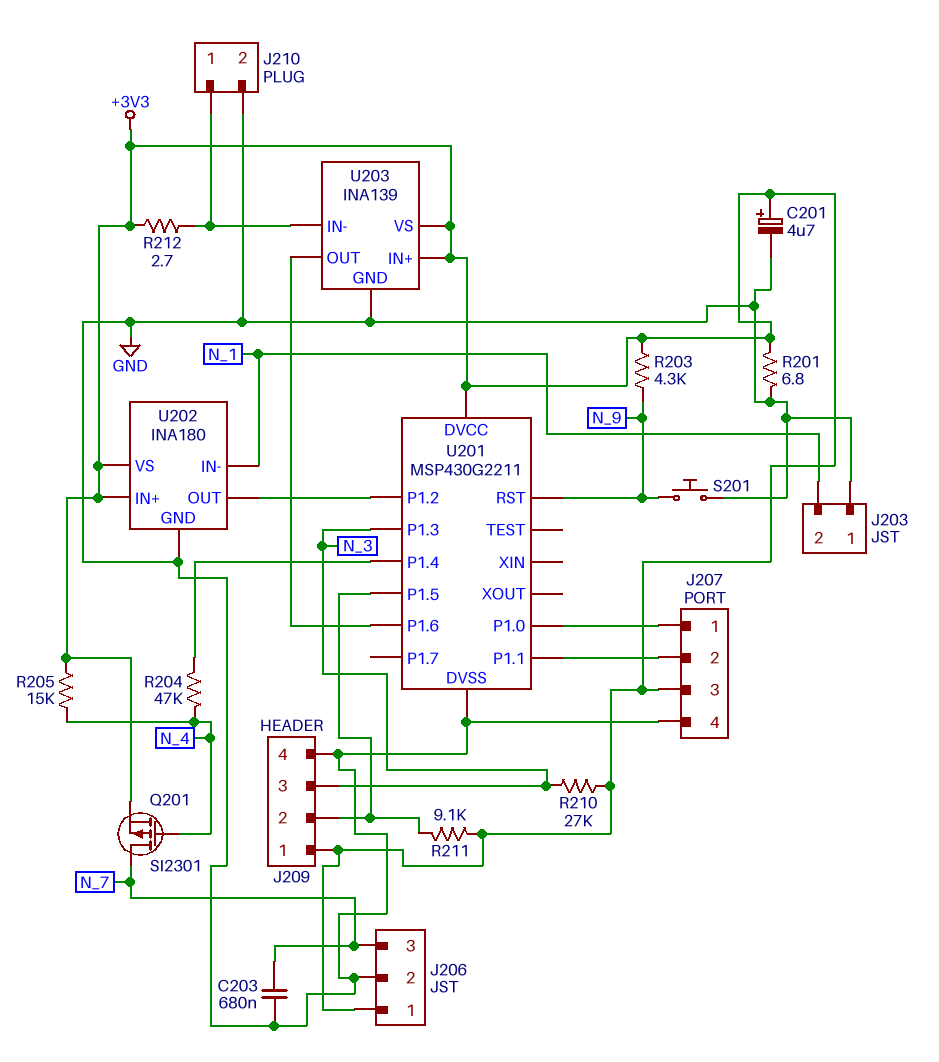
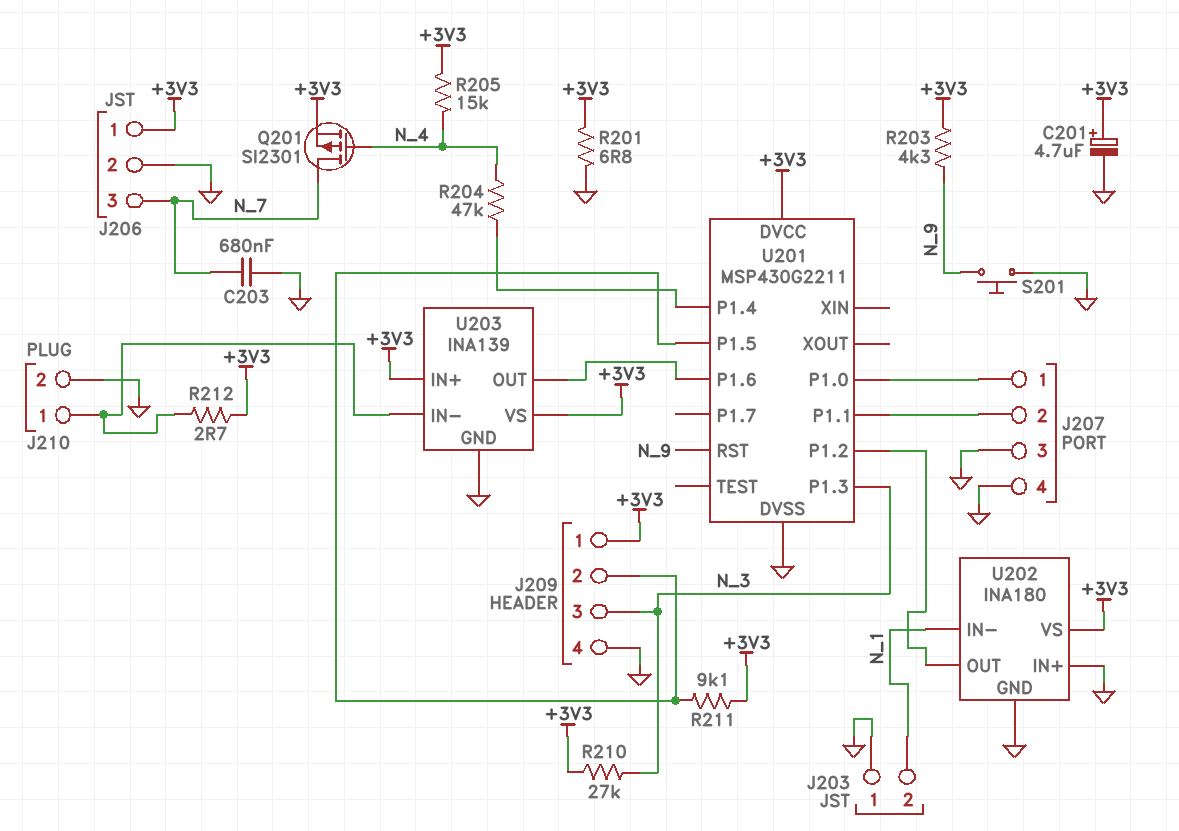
J207 pin 3: +3V3 -> GND
U202 pin IN+: +3V3 -> GND

